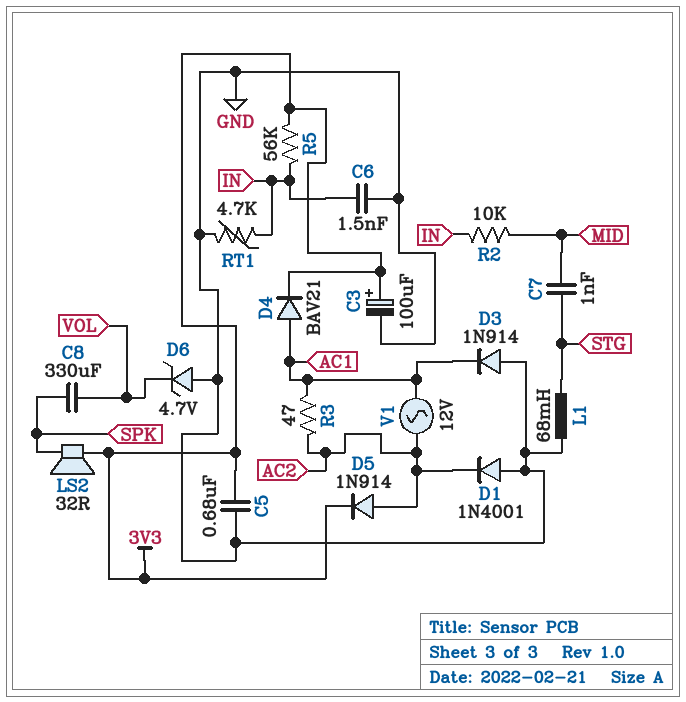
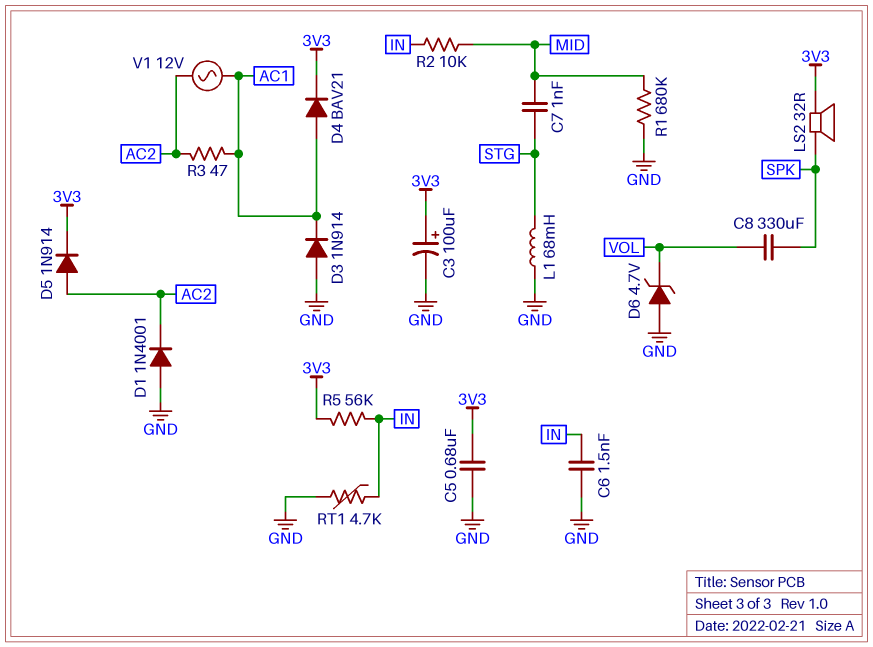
R1: none -> 680k (GND, MID)

